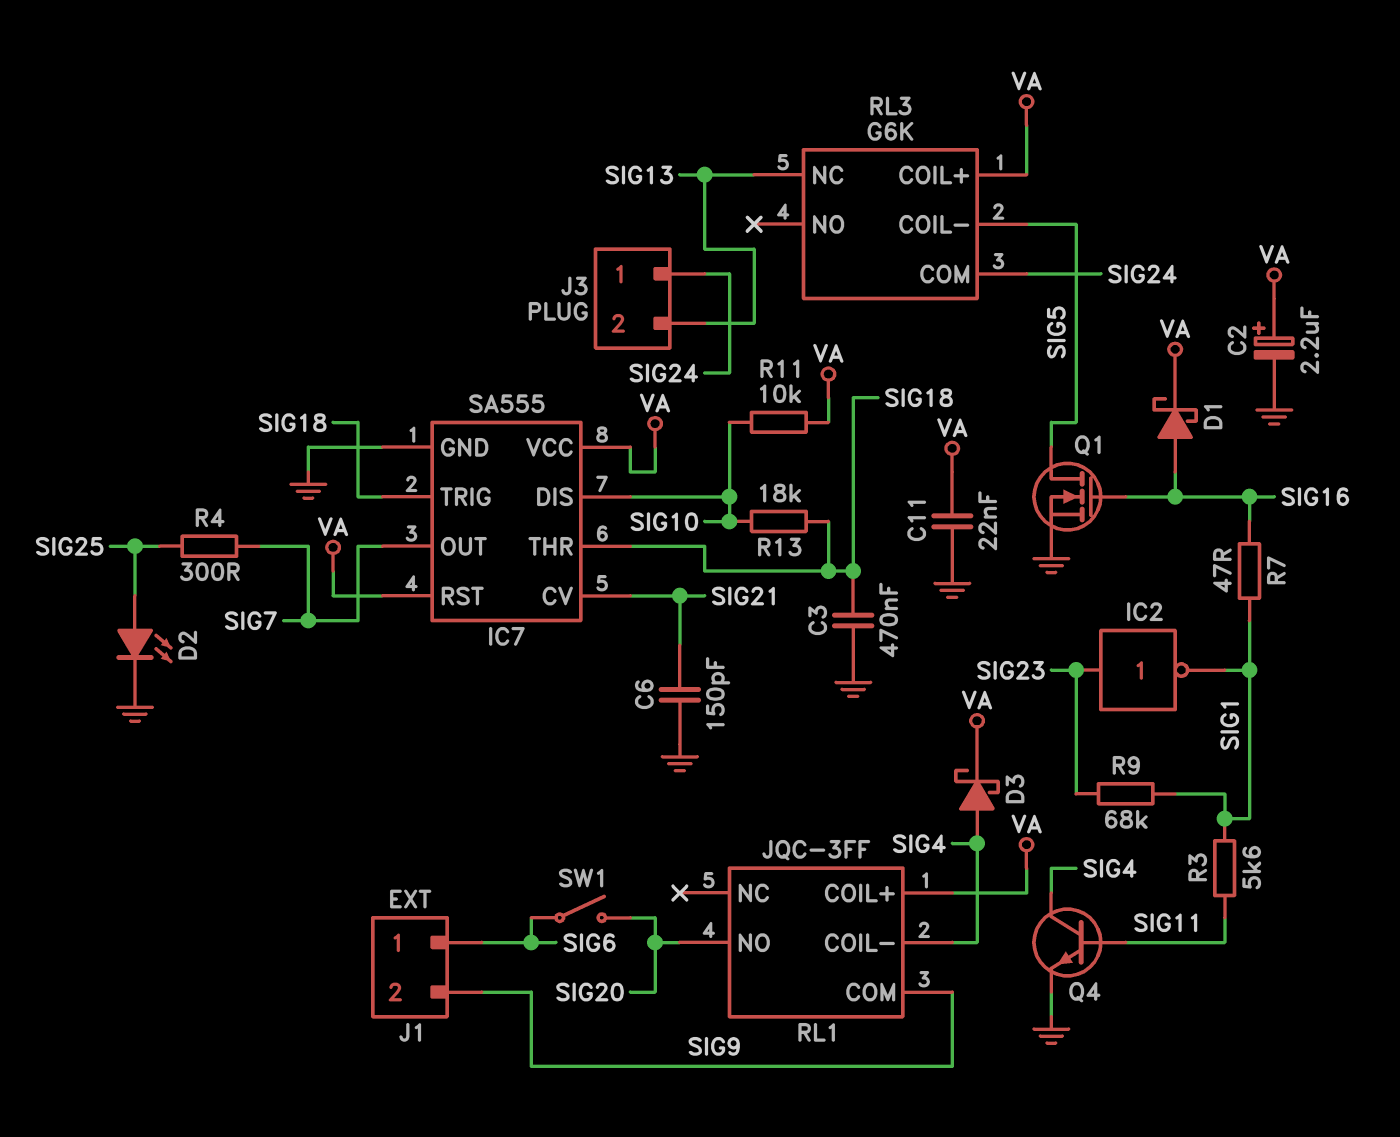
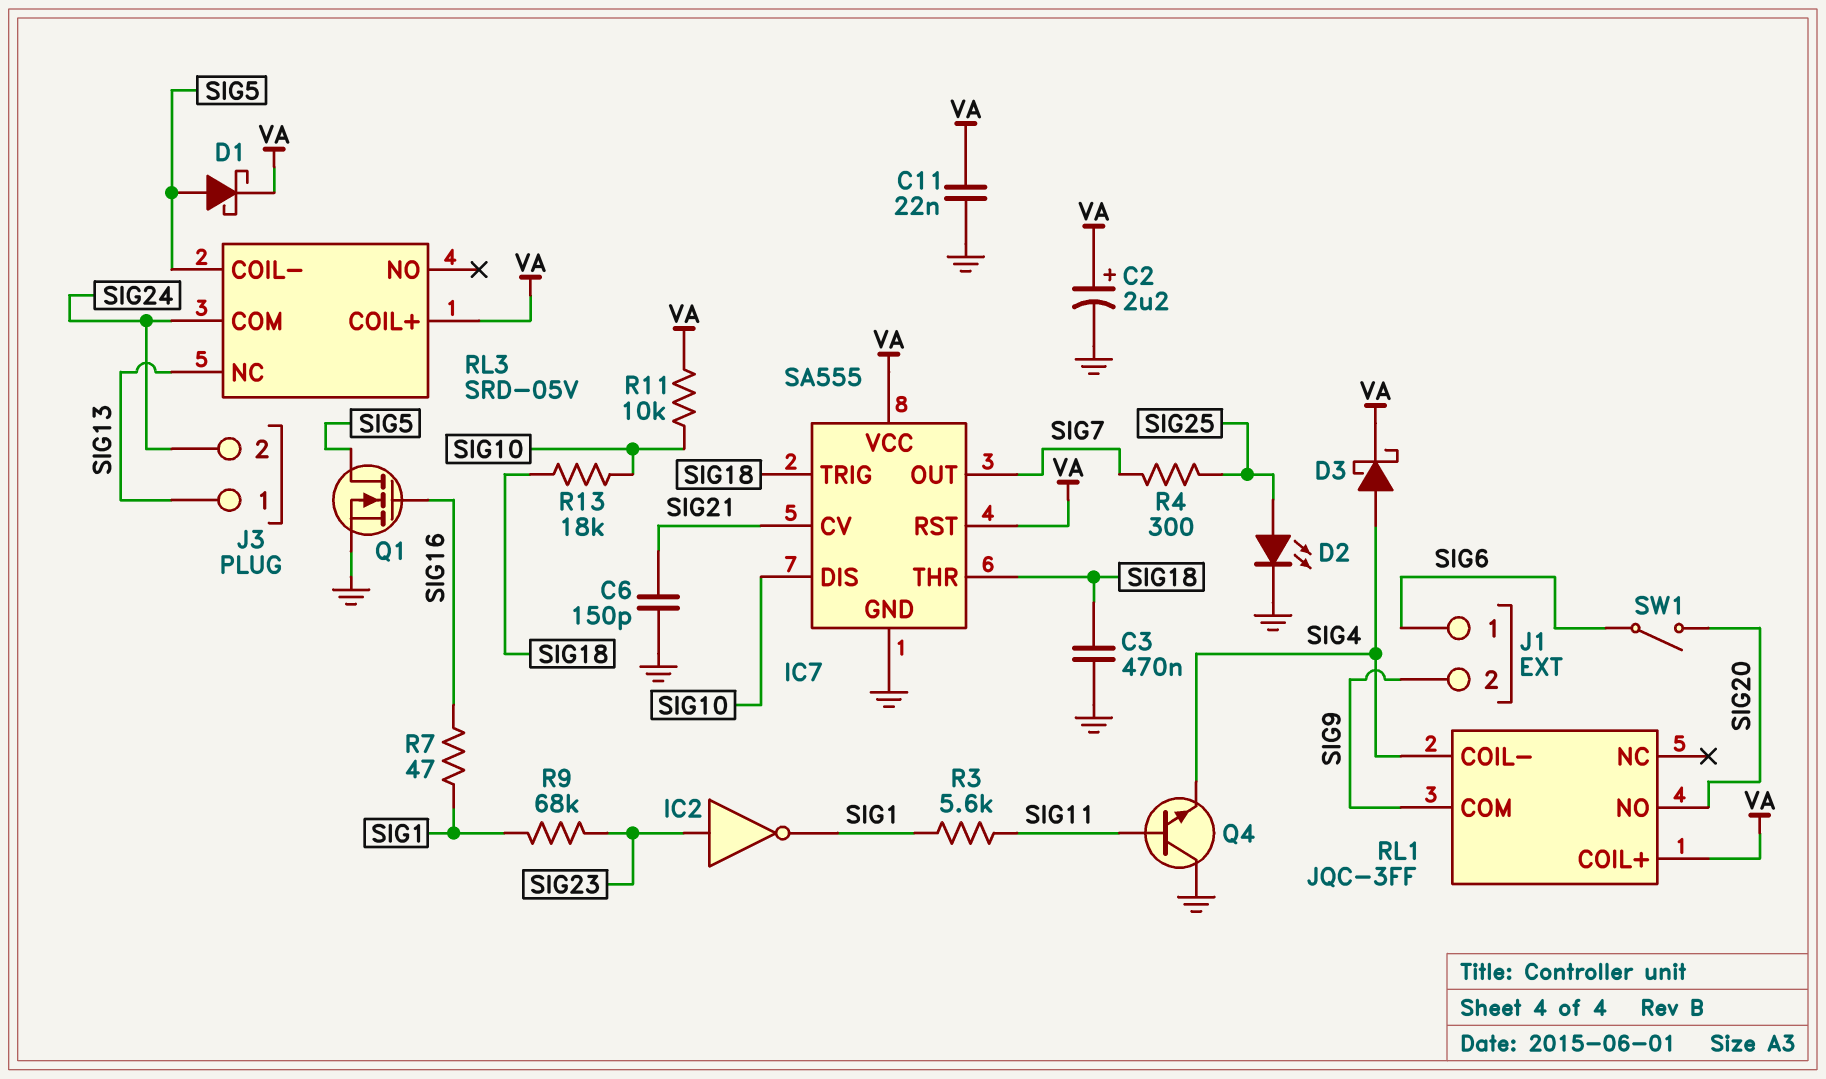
D1: schottky (A SIG16, K VA) -> schottky (A SIG5, K VA)
J3 pin 1: SIG24 -> SIG13
J3 pin 2: SIG13 -> SIG24
Q4: NPN (B SIG11, C SIG4, E GND) -> NPN (B SIG11, C GND, E SIG4)
RL3: G6K -> SRD-05V

